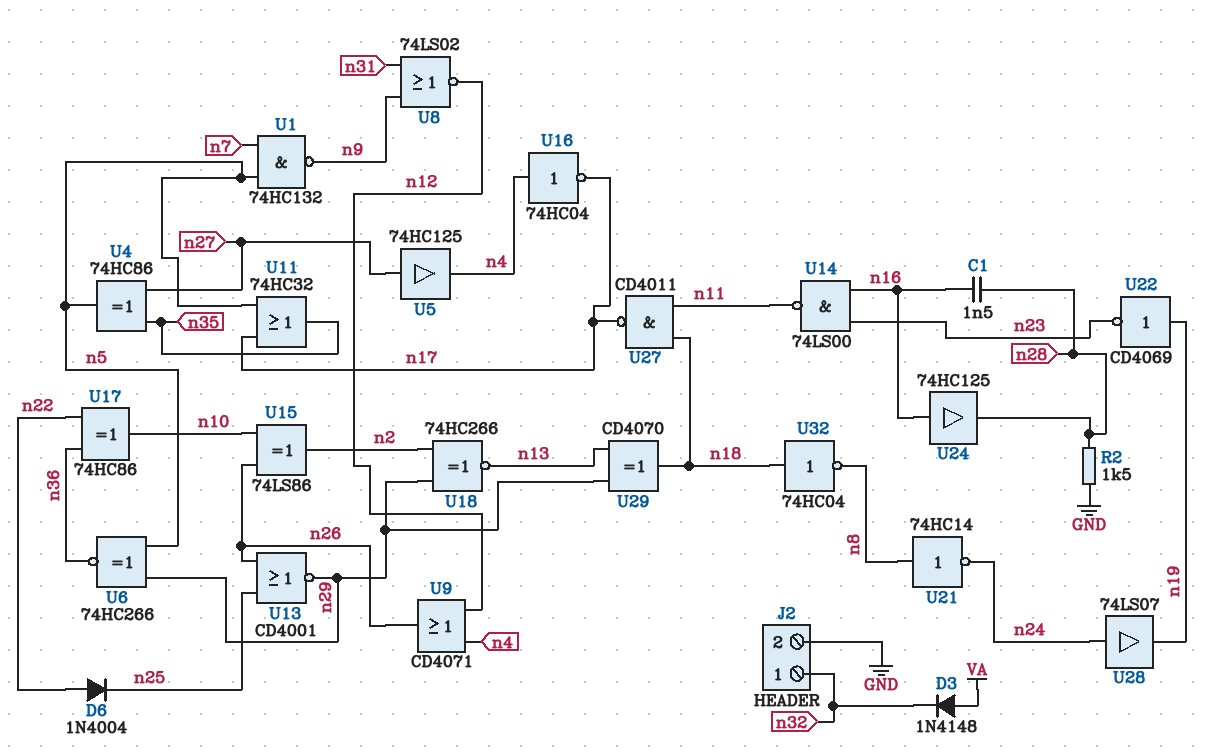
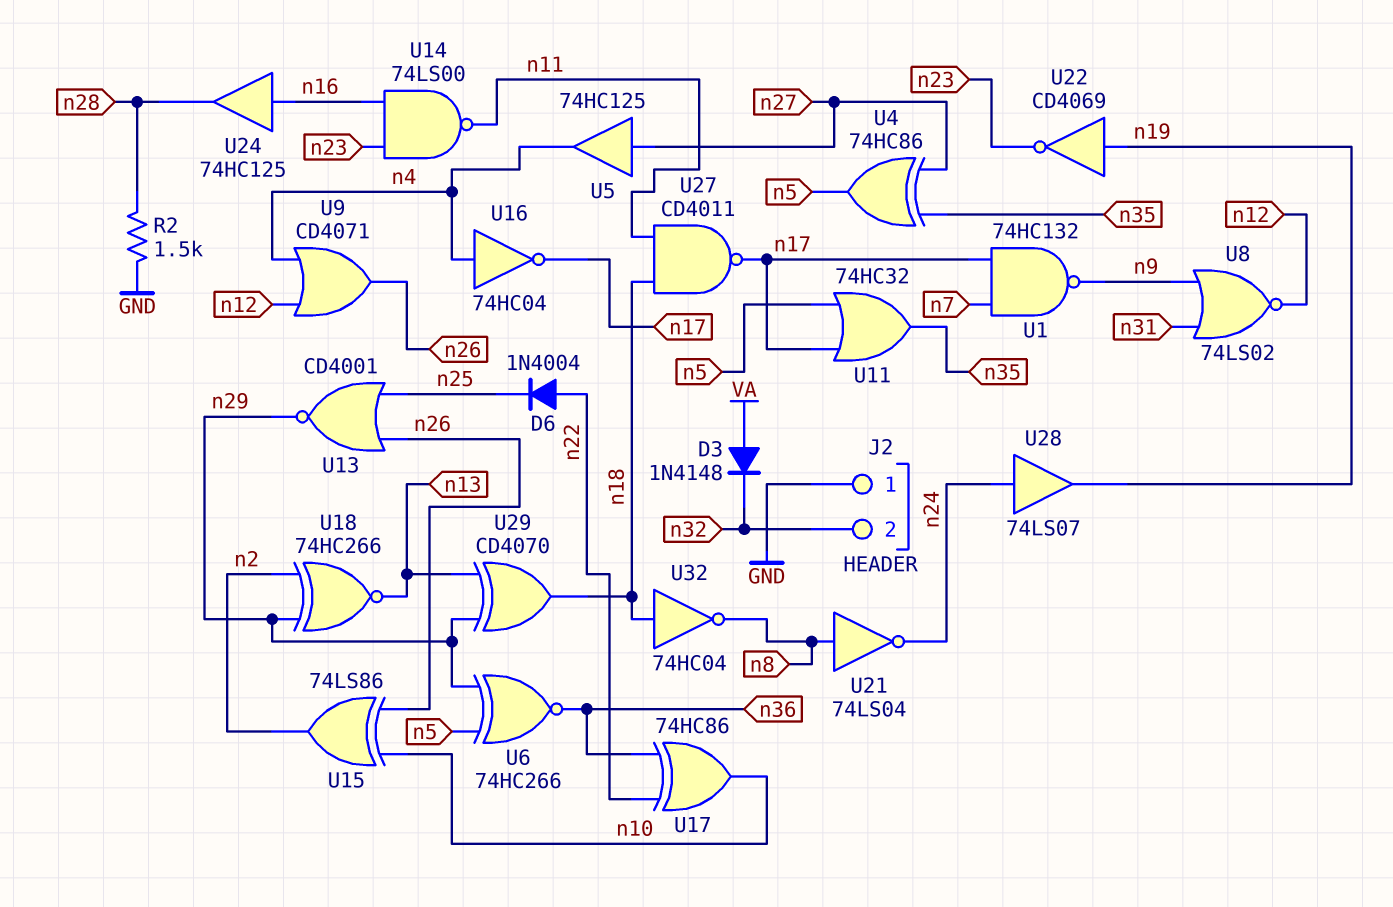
C1: 1.5nF (n16, n28) -> none
J2 pin 1: n32 -> GND
J2 pin 2: GND -> n32
U1: NAND 74HC132 (in n5, in n7, out n9) -> NAND 74HC132 (in n7, in n17, out n9)
U21: NOT 74HC14 (in n8, out n24) -> NOT 74LS04 (in n8, out n24)

